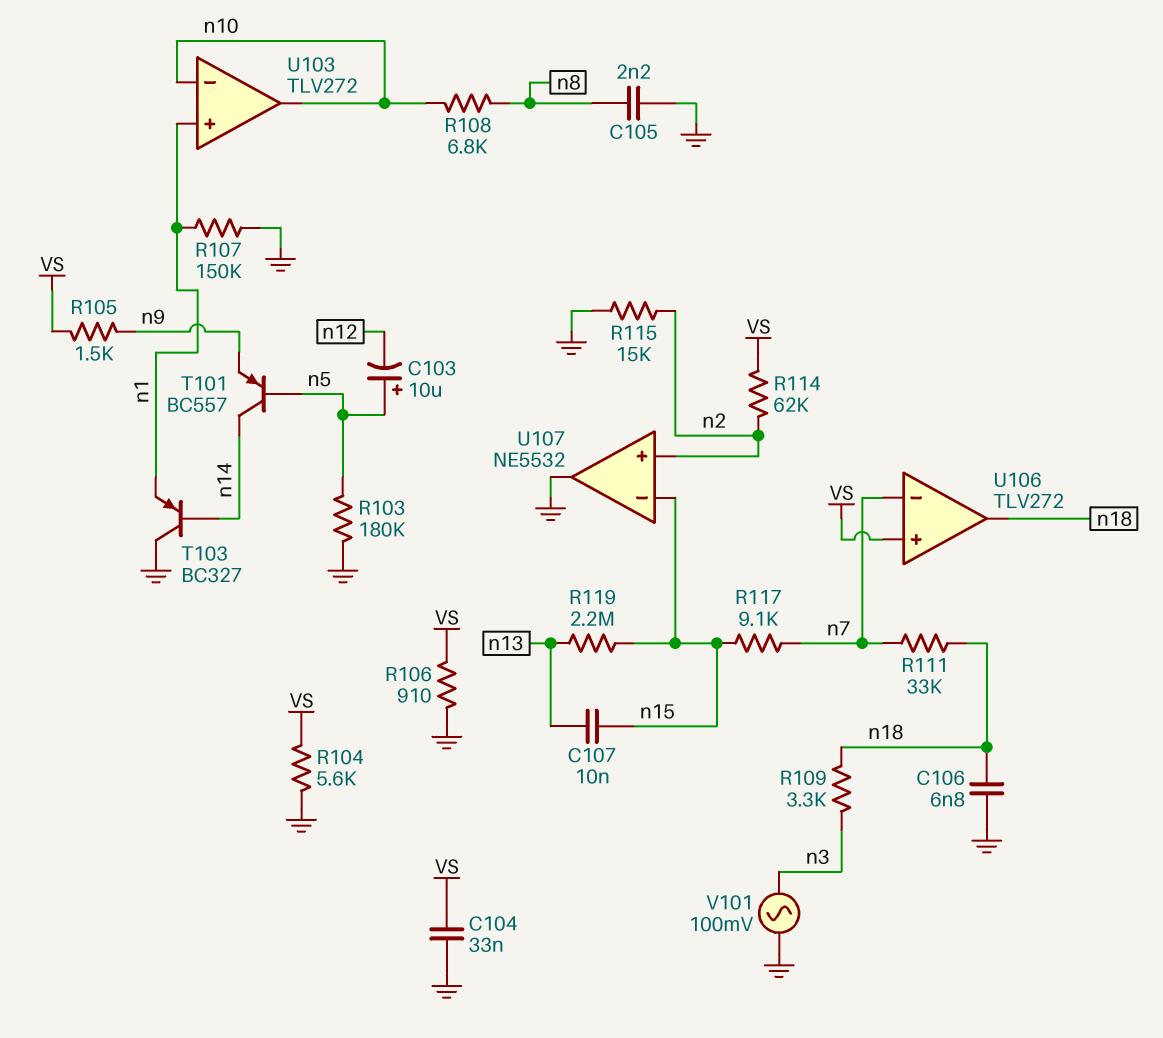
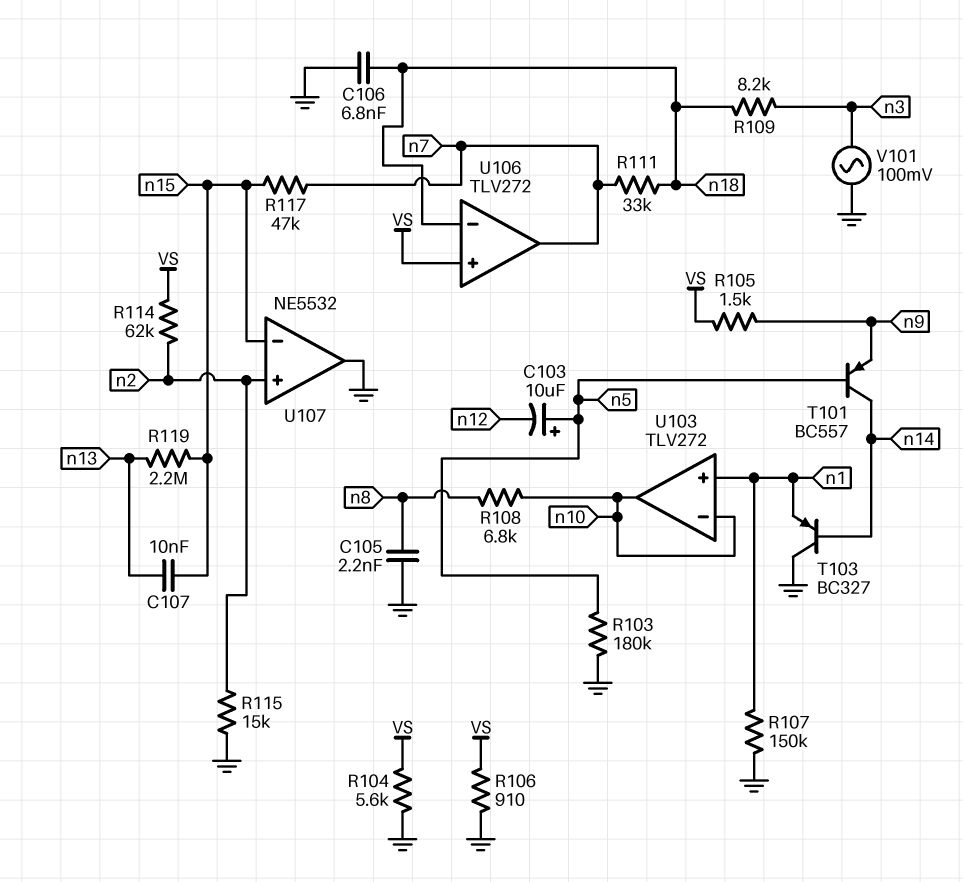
C104: 33nF (GND, VS) -> none
R109: 3.3k (n3, n18) -> 8.2k (n3, n18)
R117: 9.1k (n7, n15) -> 47k (n7, n15)
U106 pin in-: n7 -> n18
U106 pin out: n18 -> n7

